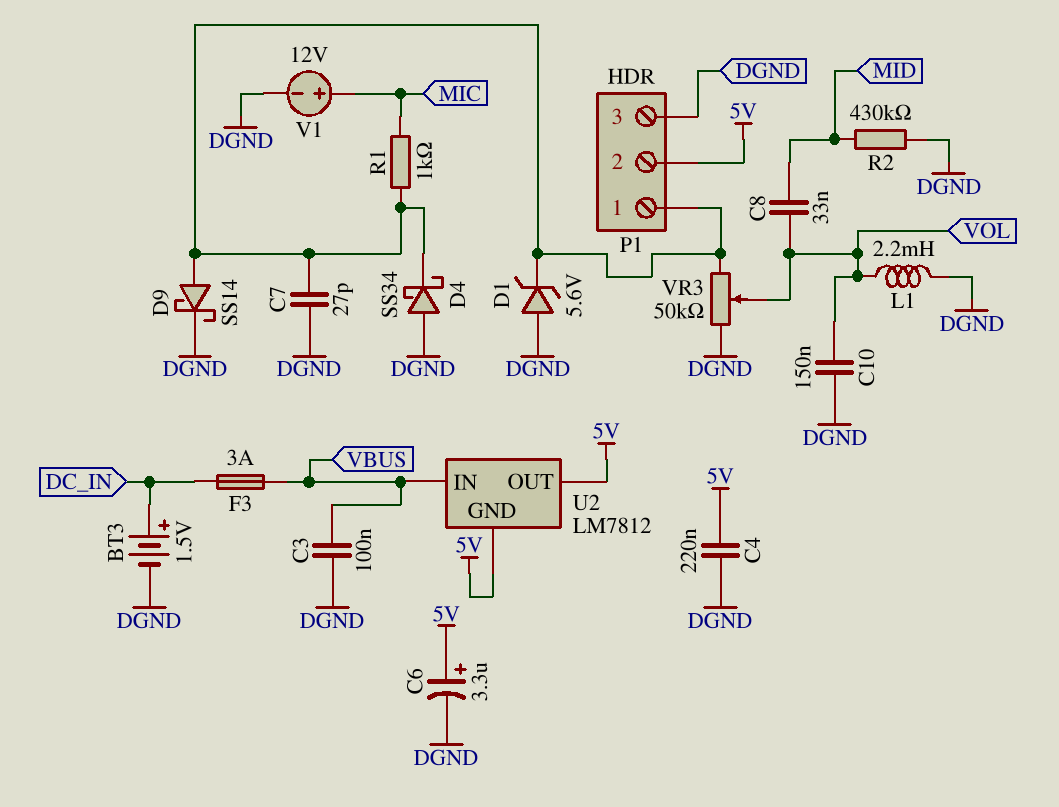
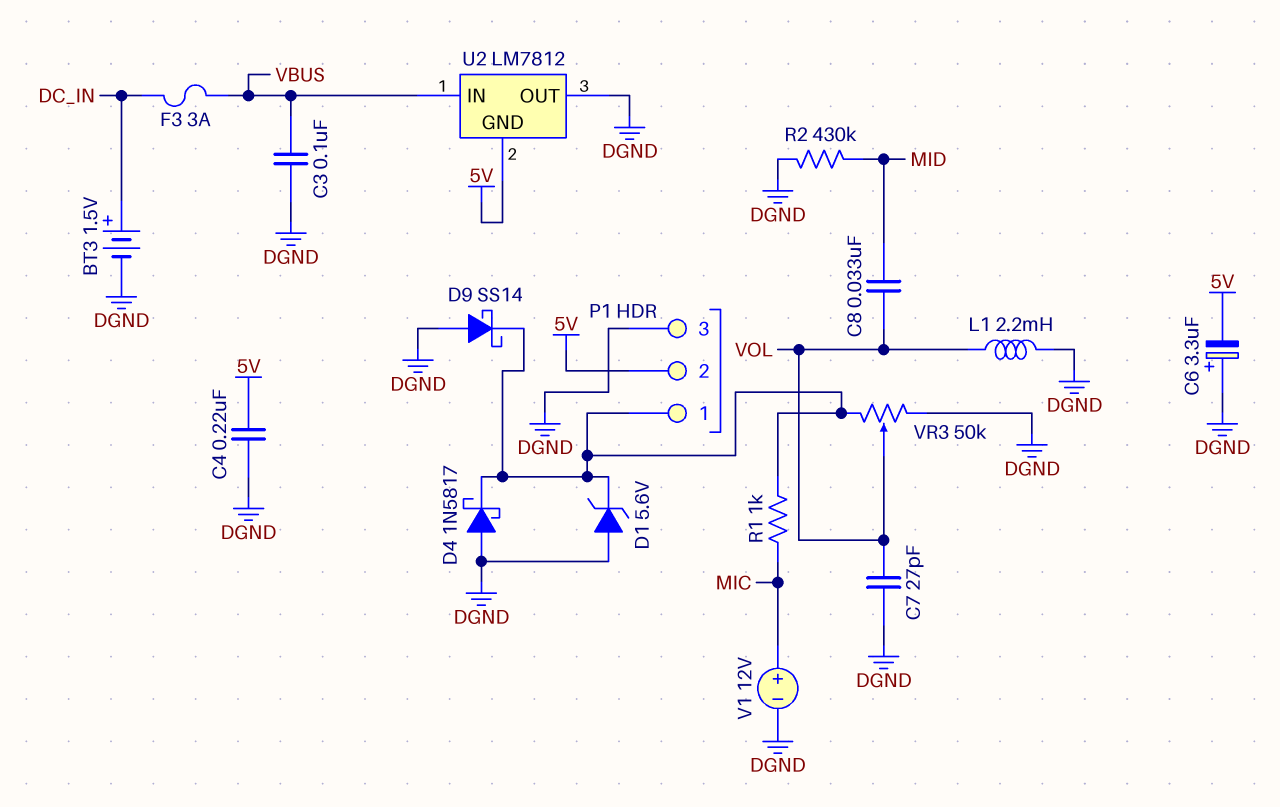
C6: 3.3uF (plus 5V, minus DGND) -> 3.3uF (plus DGND, minus 5V)
C7: 27pF (DGND, P1/1) -> 27pF (DGND, VOL)
C10: 150nF (DGND, VOL) -> none
D4: schottky SS34 (A DGND, K P1/1) -> schottky 1N5817 (A DGND, K P1/1)
D9: schottky SS14 (A P1/1, K DGND) -> schottky SS14 (A DGND, K P1/1)
U2 pin OUT: 5V -> DGND

